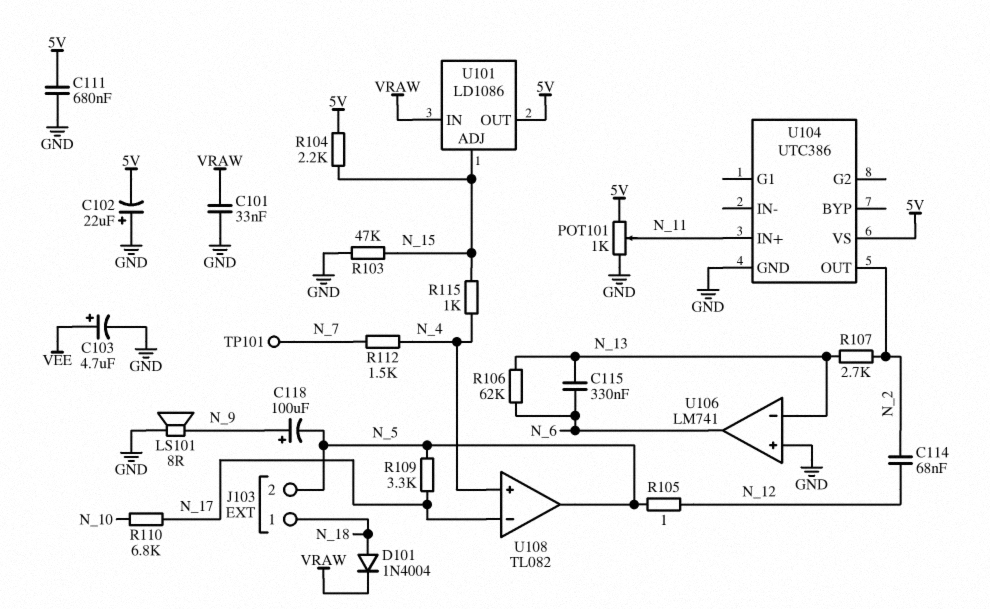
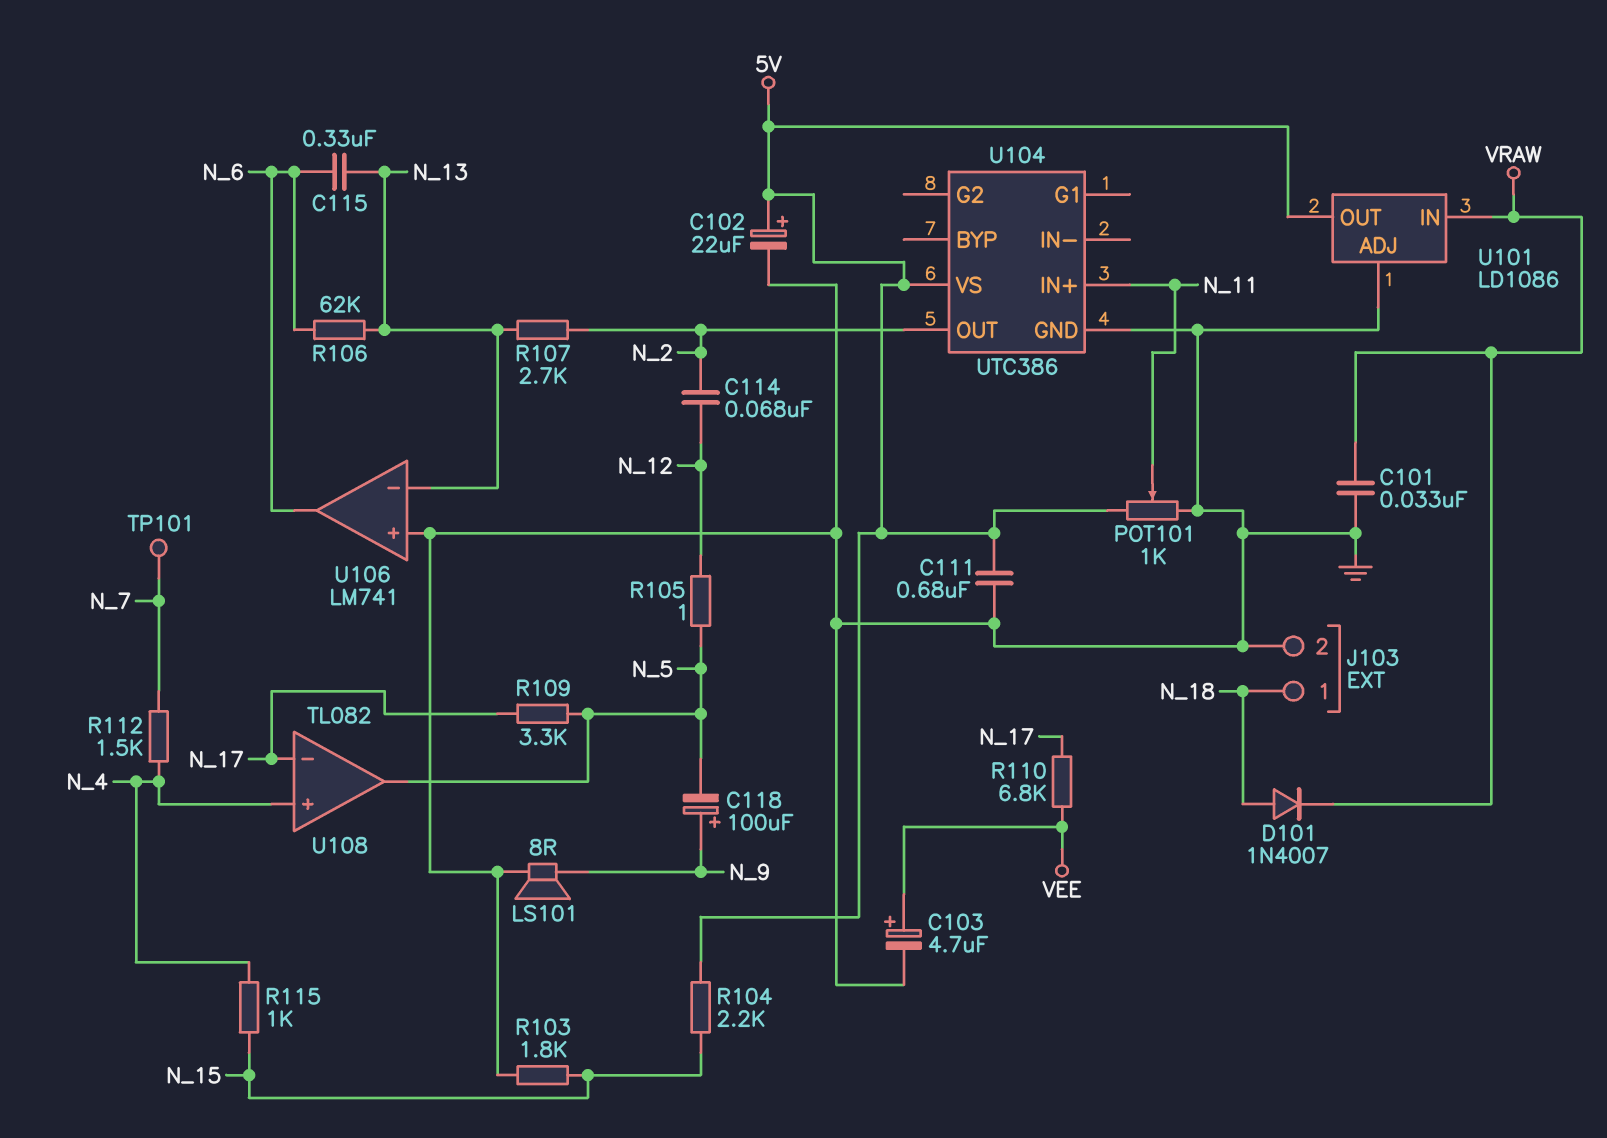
C102: 22uF (plus GND, minus 5V) -> 22uF (plus 5V, minus GND)
D101: diode 1N4004 (A N_18, K VRAW) -> diode 1N4007 (A N_18, K VRAW)
J103 pin 2: N_5 -> GND
R103: 47k (GND, N_15) -> 1.8k (GND, N_15)
R110: 6.8k (N_10, N_17) -> 6.8k (N_17, VEE)
U101 pin ADJ: N_15 -> GND

